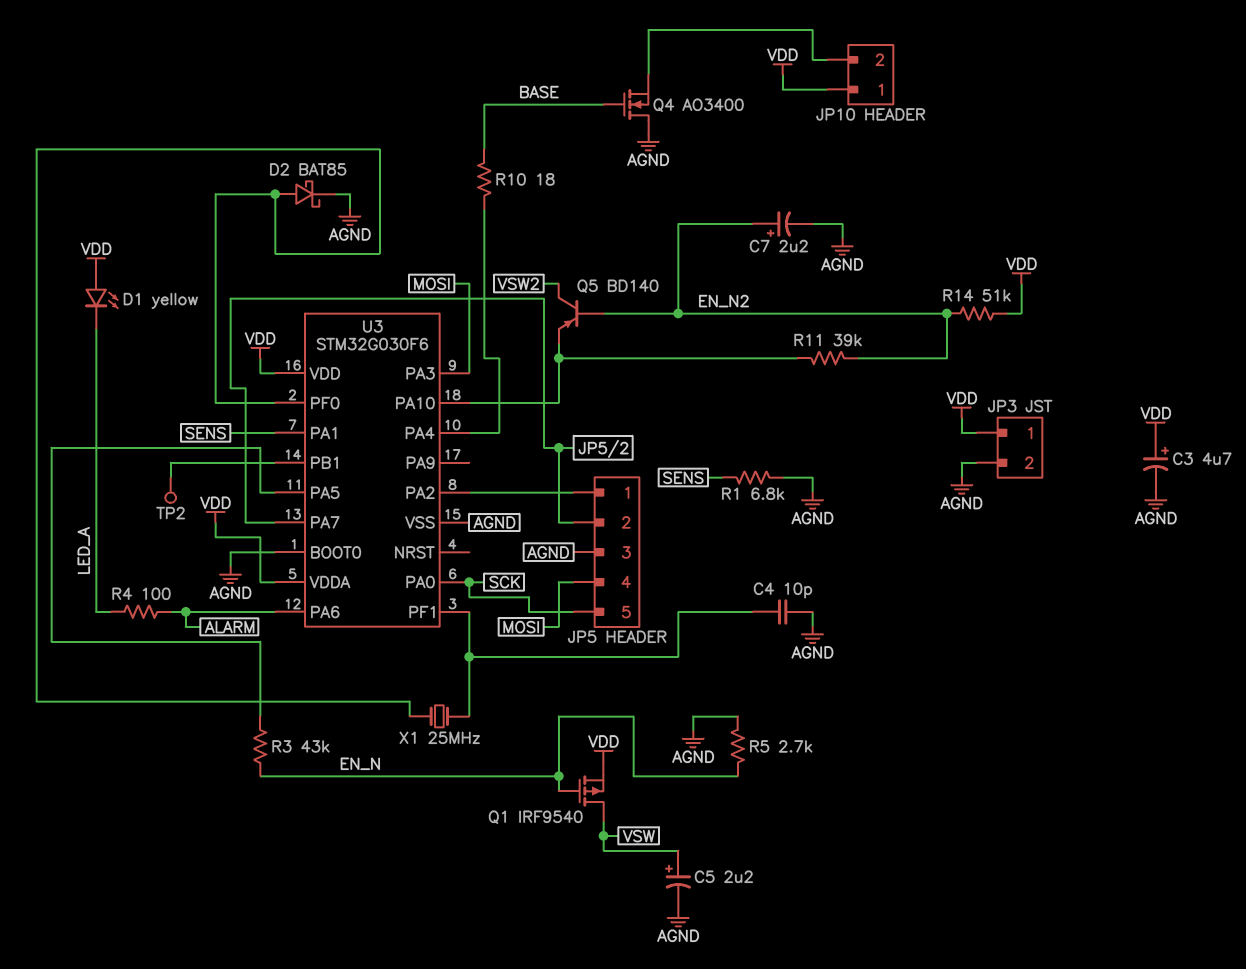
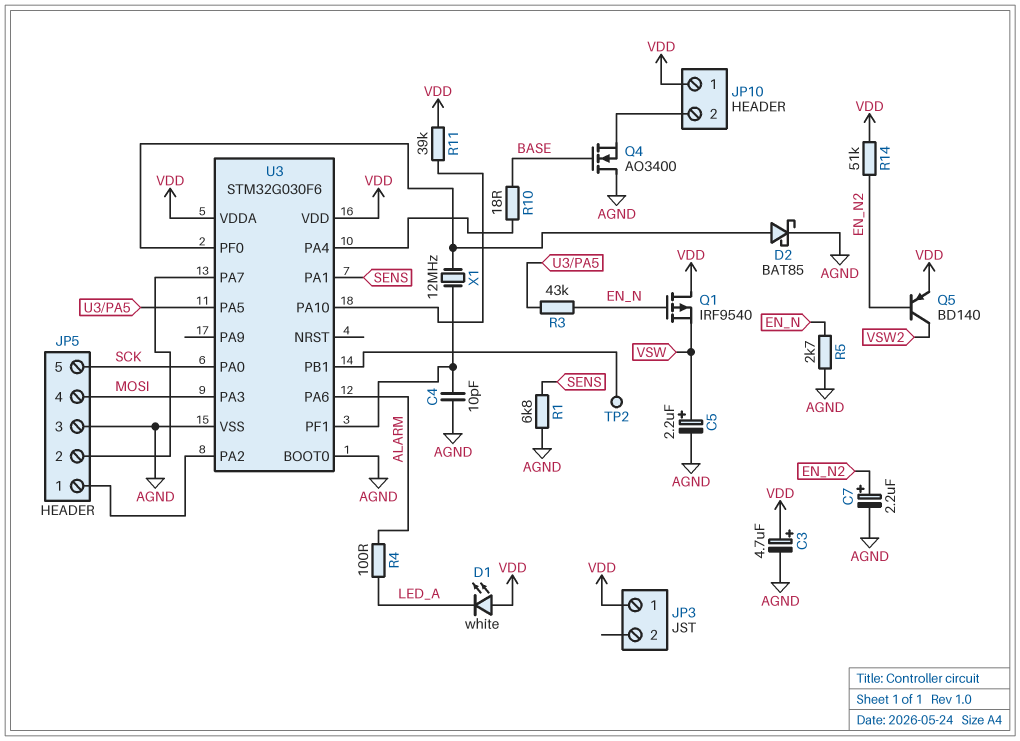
D1: LED yellow (A VDD, K LED_A) -> LED white (A VDD, K LED_A)
JP3 pin 2: AGND -> none
Q1: PMOS IRF9540 (G EN_N, D VSW, S VDD) -> PMOS IRF9540 (G EN_N, D VDD, S VSW)
Q5: PNP BD140 (B EN_N2, C VSW2, E U3/PA10) -> PNP BD140 (B EN_N2, C VSW2, E VDD)
R11: 39k (EN_N2, U3/PA10) -> 39k (U3/PA10, VDD)
X1: 25MHz (U3/PF0, U3/PF1) -> 12MHz (U3/PF0, U3/PF1)

